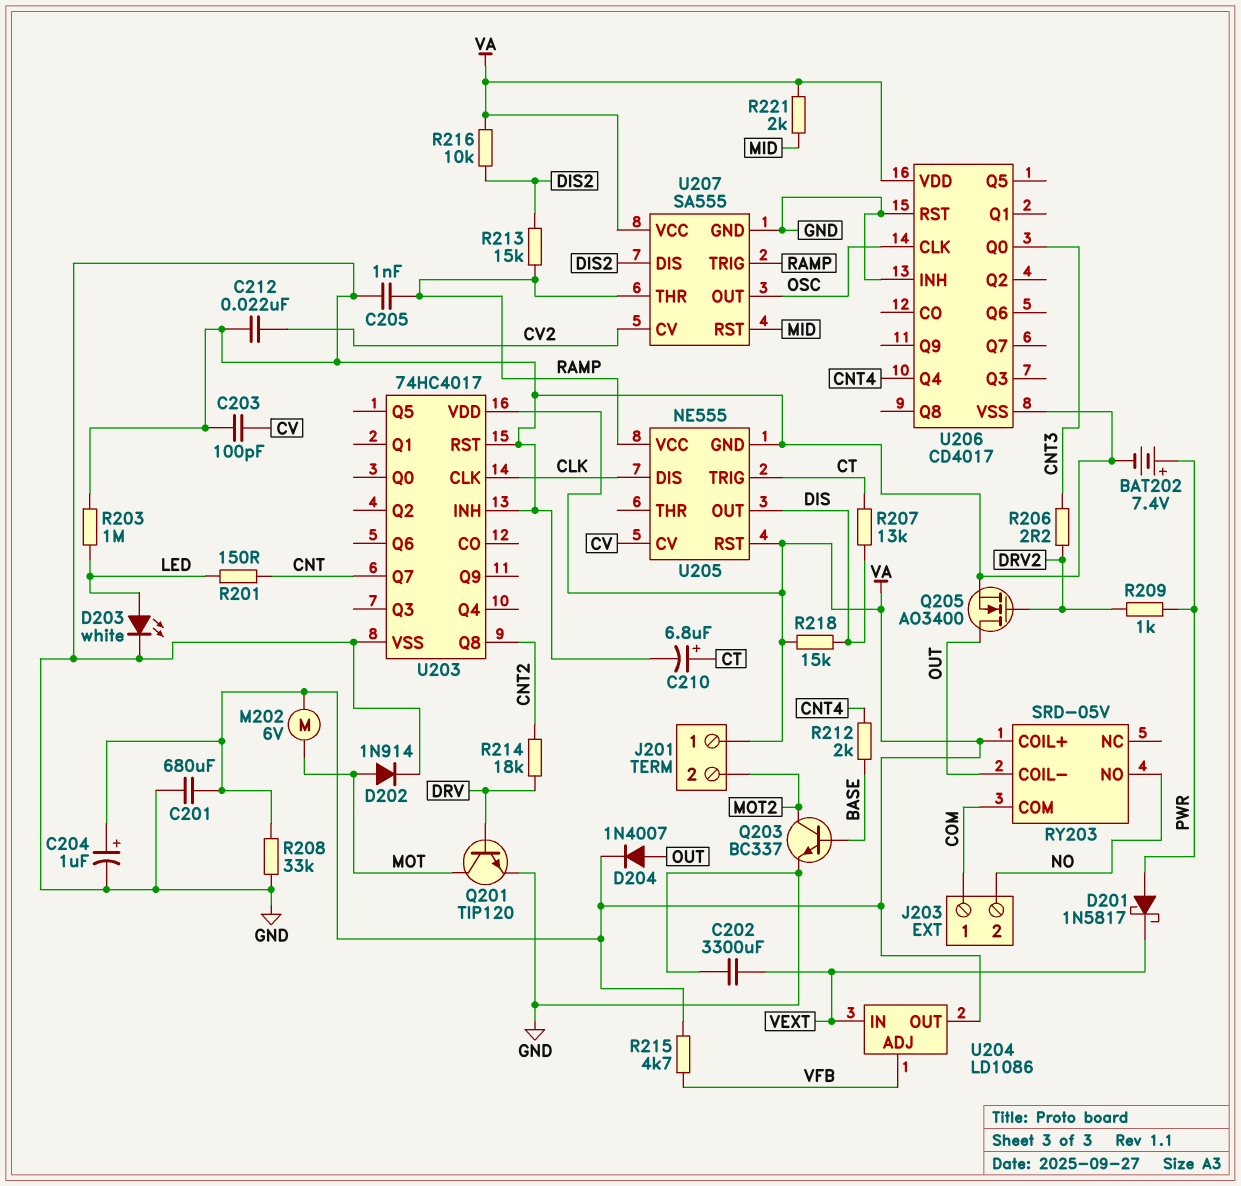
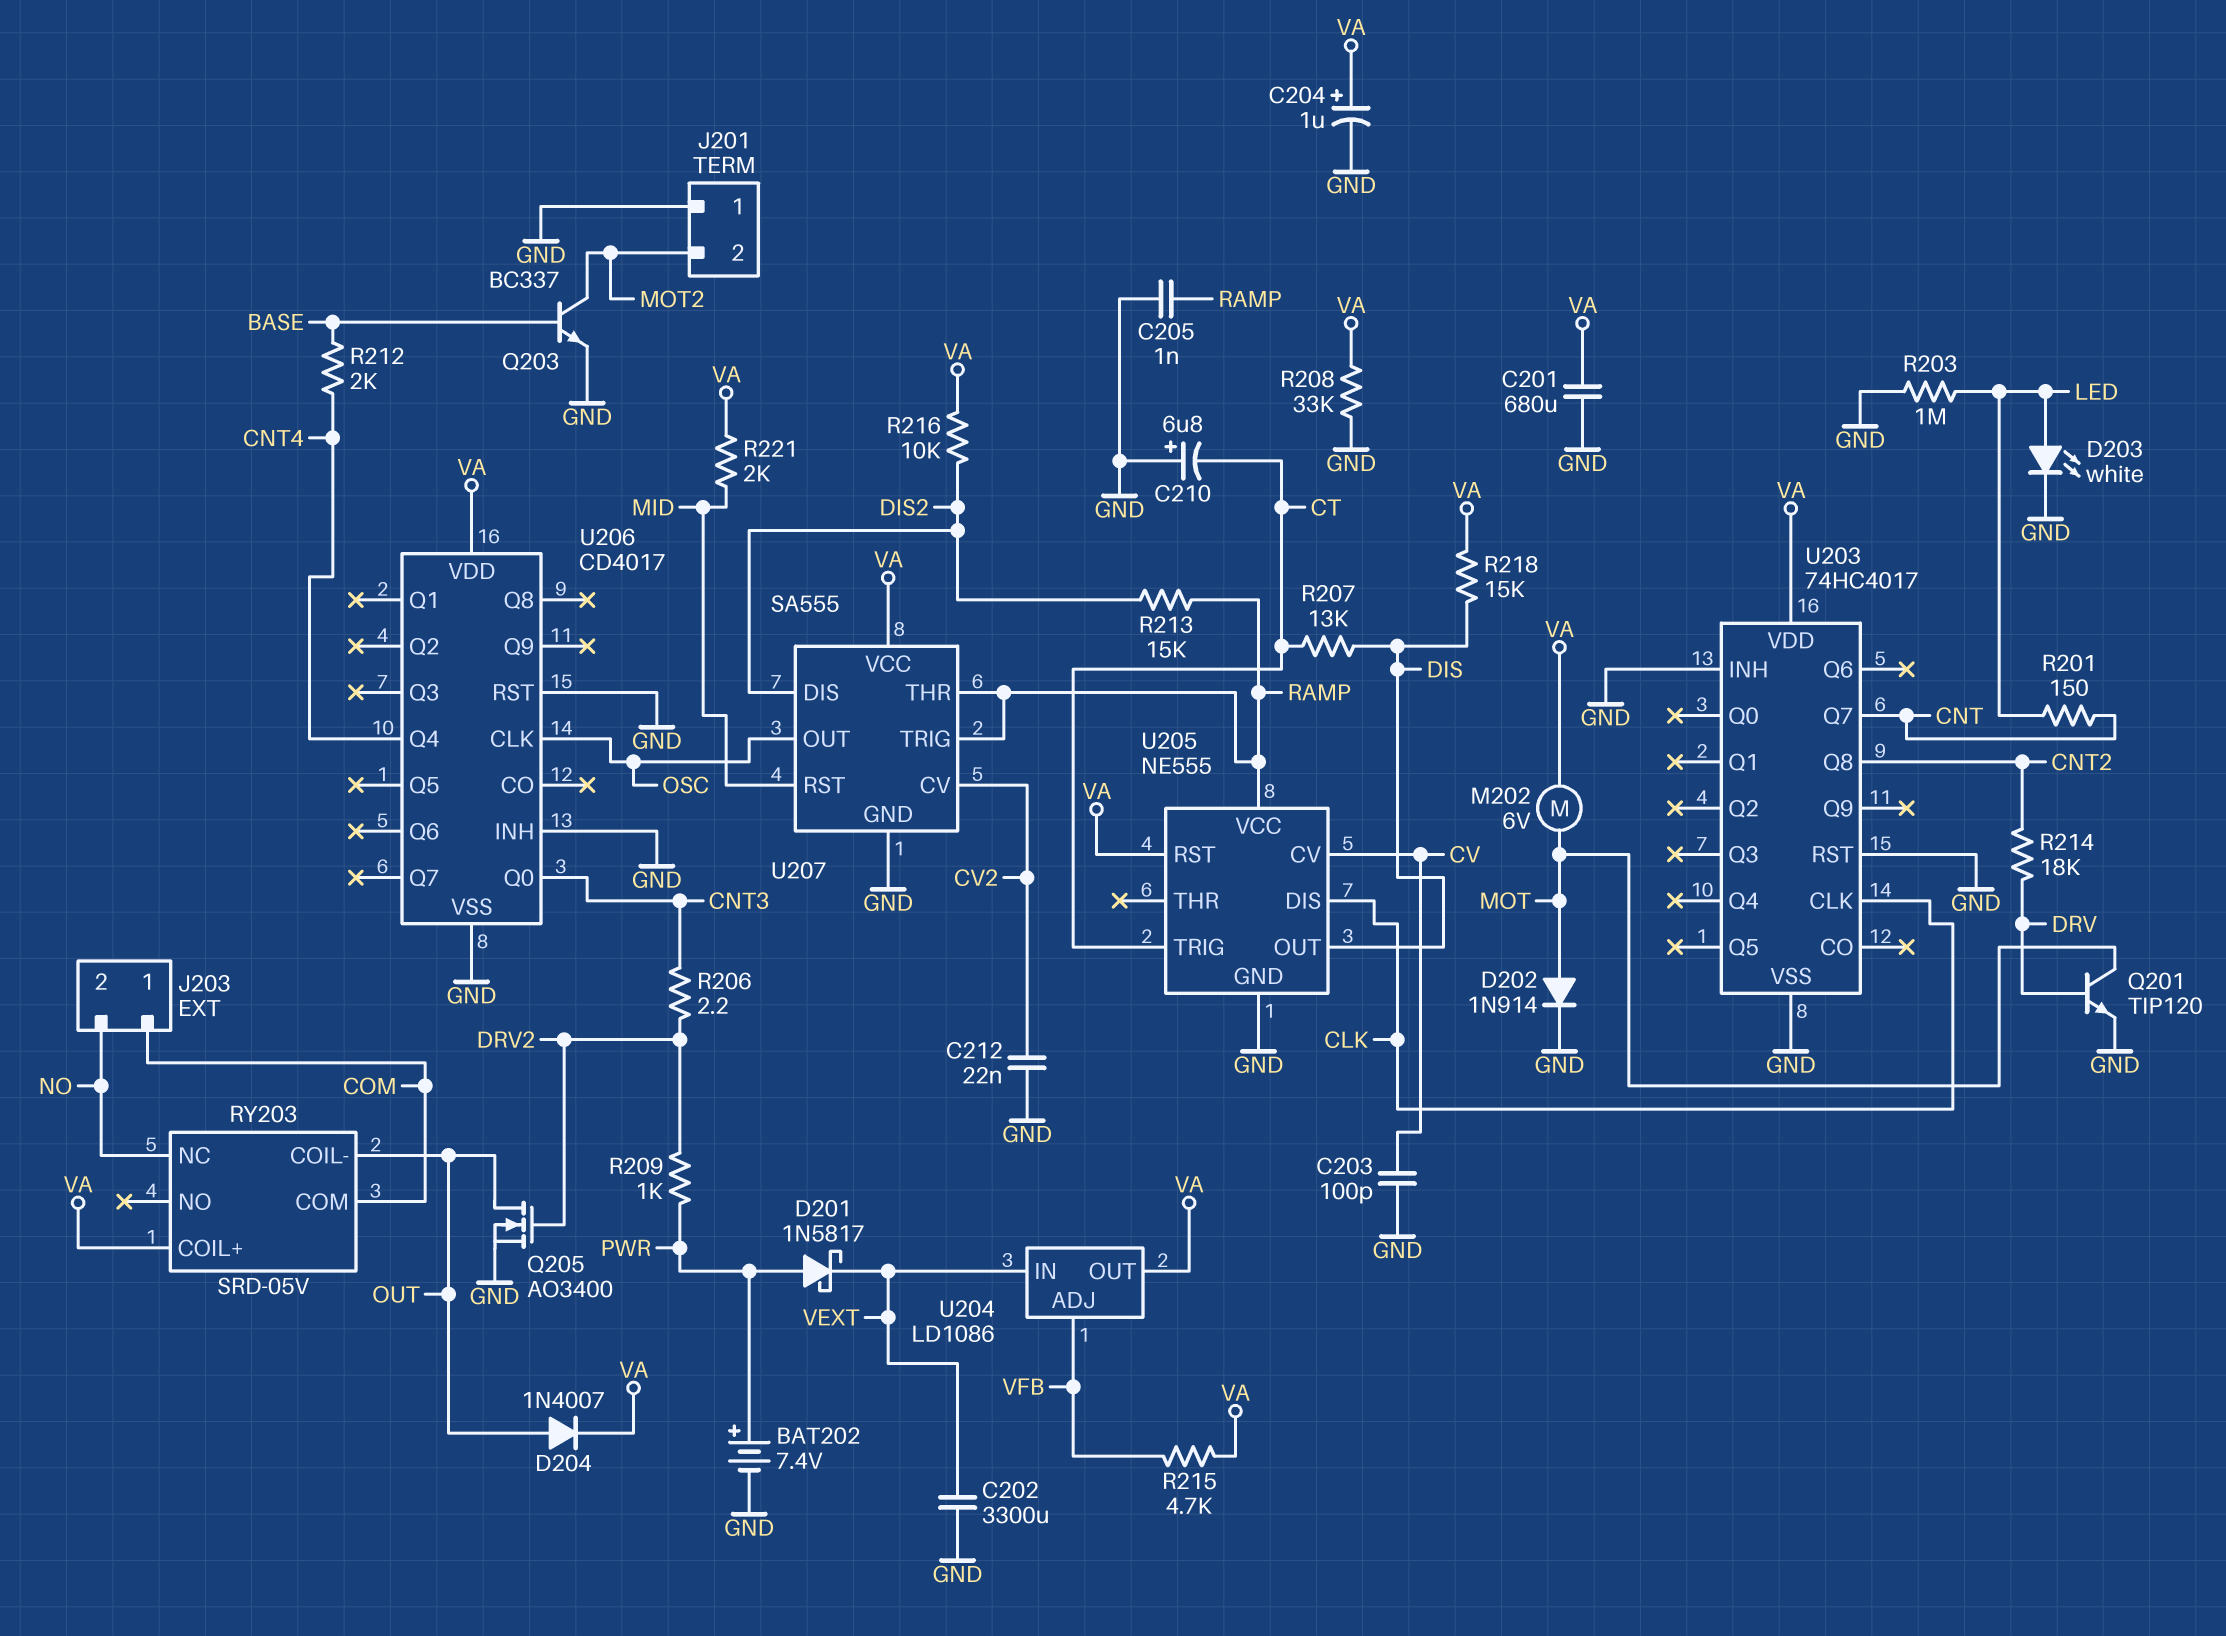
C210: 6.8uF (plus CT, minus GND) -> 6.8uF (plus GND, minus CT)
J201 pin 1: VA -> GND
RY203 pin NC: none -> NO
RY203 pin NO: NO -> none

